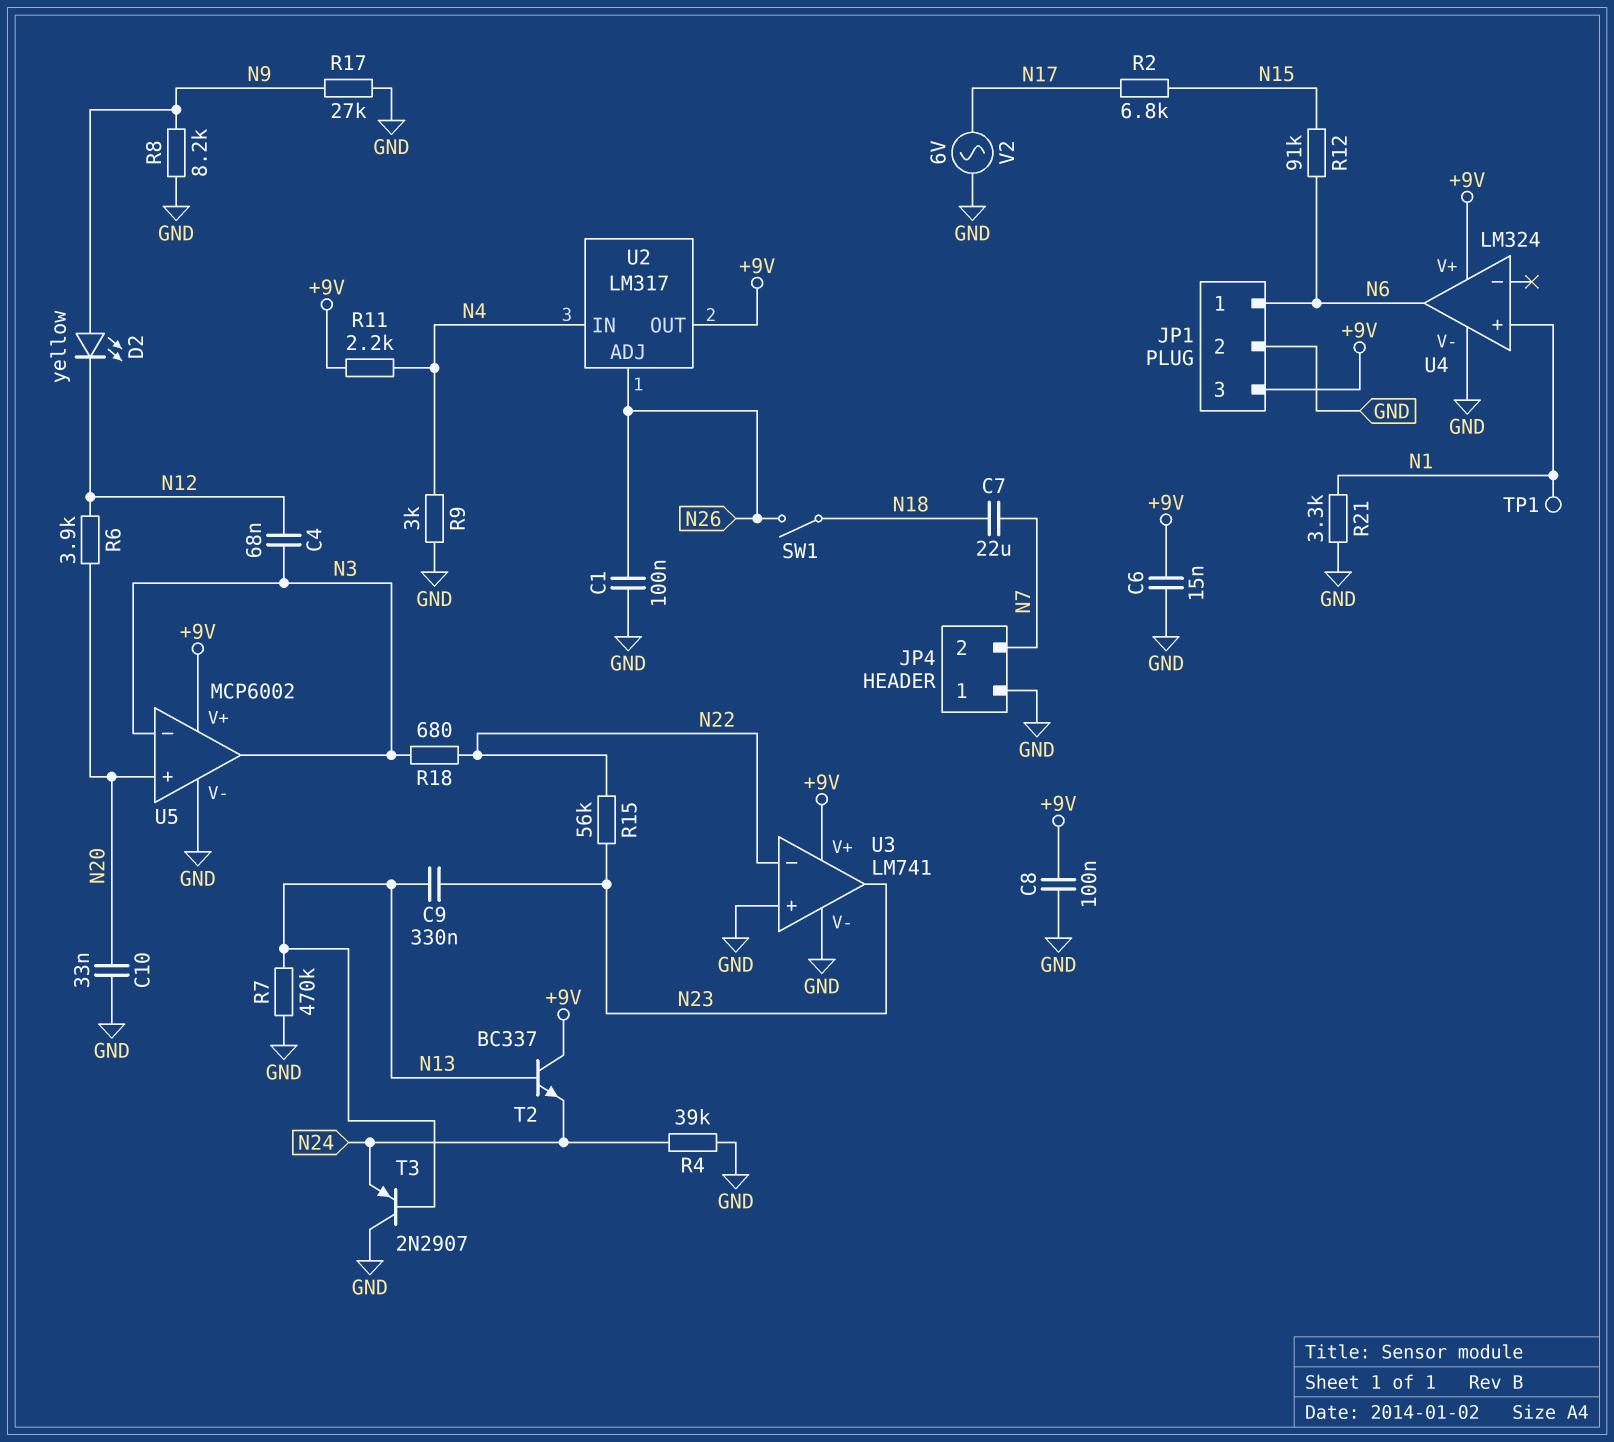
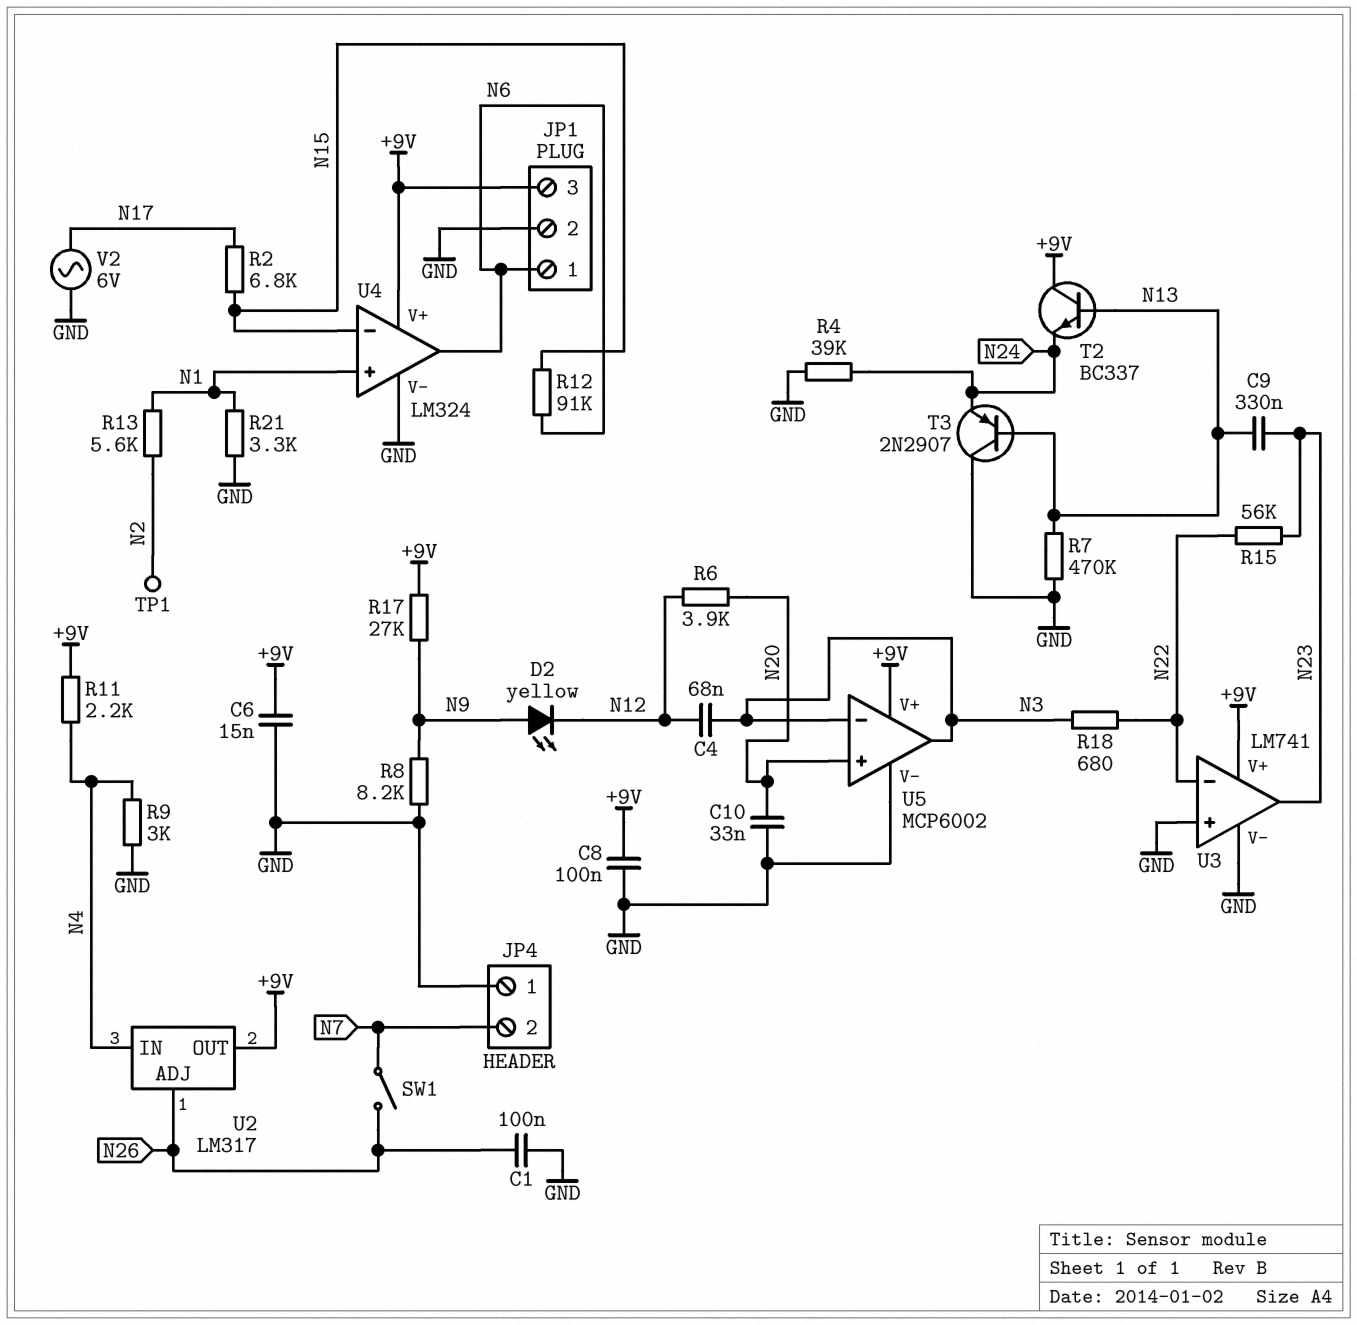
C7: 22uF (N7, N18) -> none
R13: none -> 5.6k (N1, N2)
R17: 27k (GND, N9) -> 27k (+9V, N9)
SW1: switch (N18, N26) -> switch (N7, N26)
TP1: test point (N1) -> test point (N2)
U4 pin in-: none -> N15

